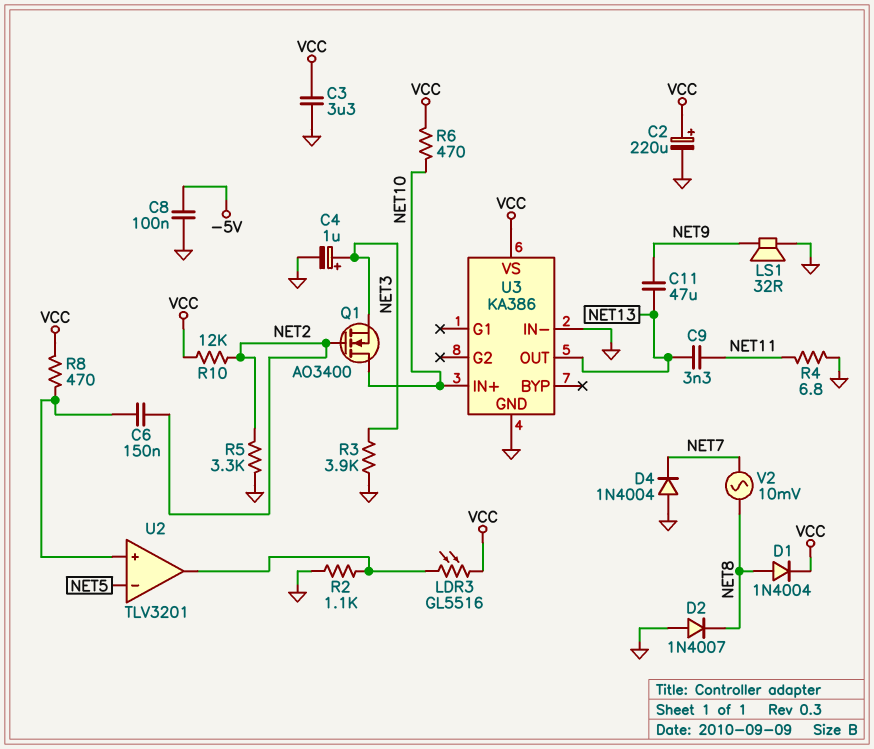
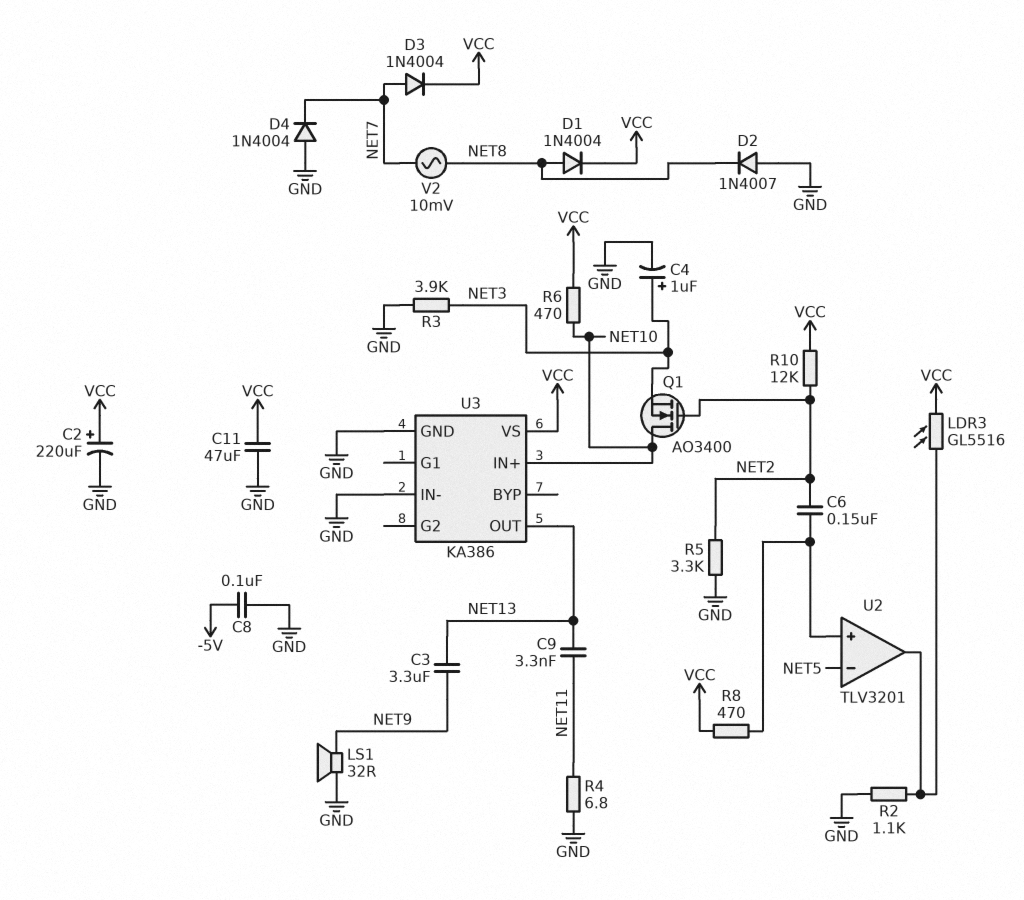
C3: 3.3uF (GND, VCC) -> 3.3uF (NET9, NET13)
C11: 47uF (NET9, NET13) -> 47uF (GND, VCC)
D3: none -> diode 1N4004 (A NET7, K VCC)

